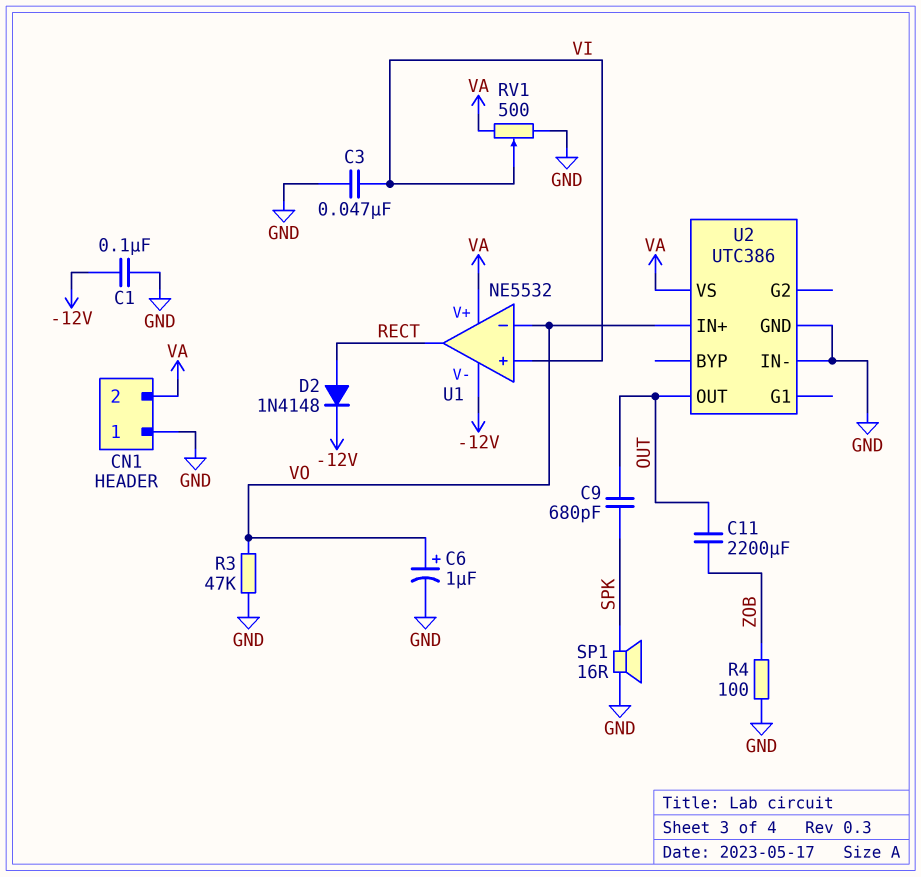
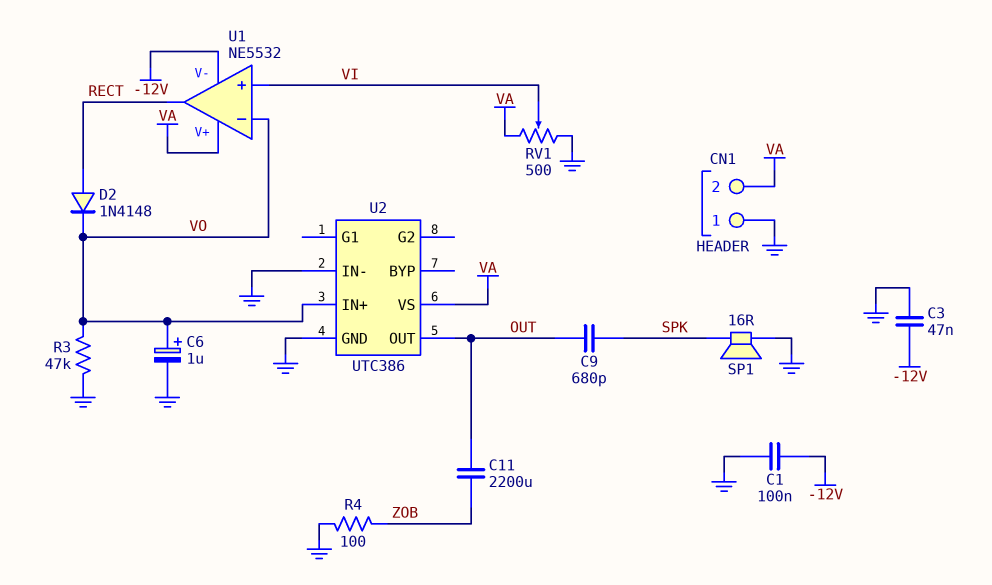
C3: 47nF (GND, VI) -> 47nF (-12V, GND)
D2: diode 1N4148 (A RECT, K -12V) -> diode 1N4148 (A RECT, K VO)

